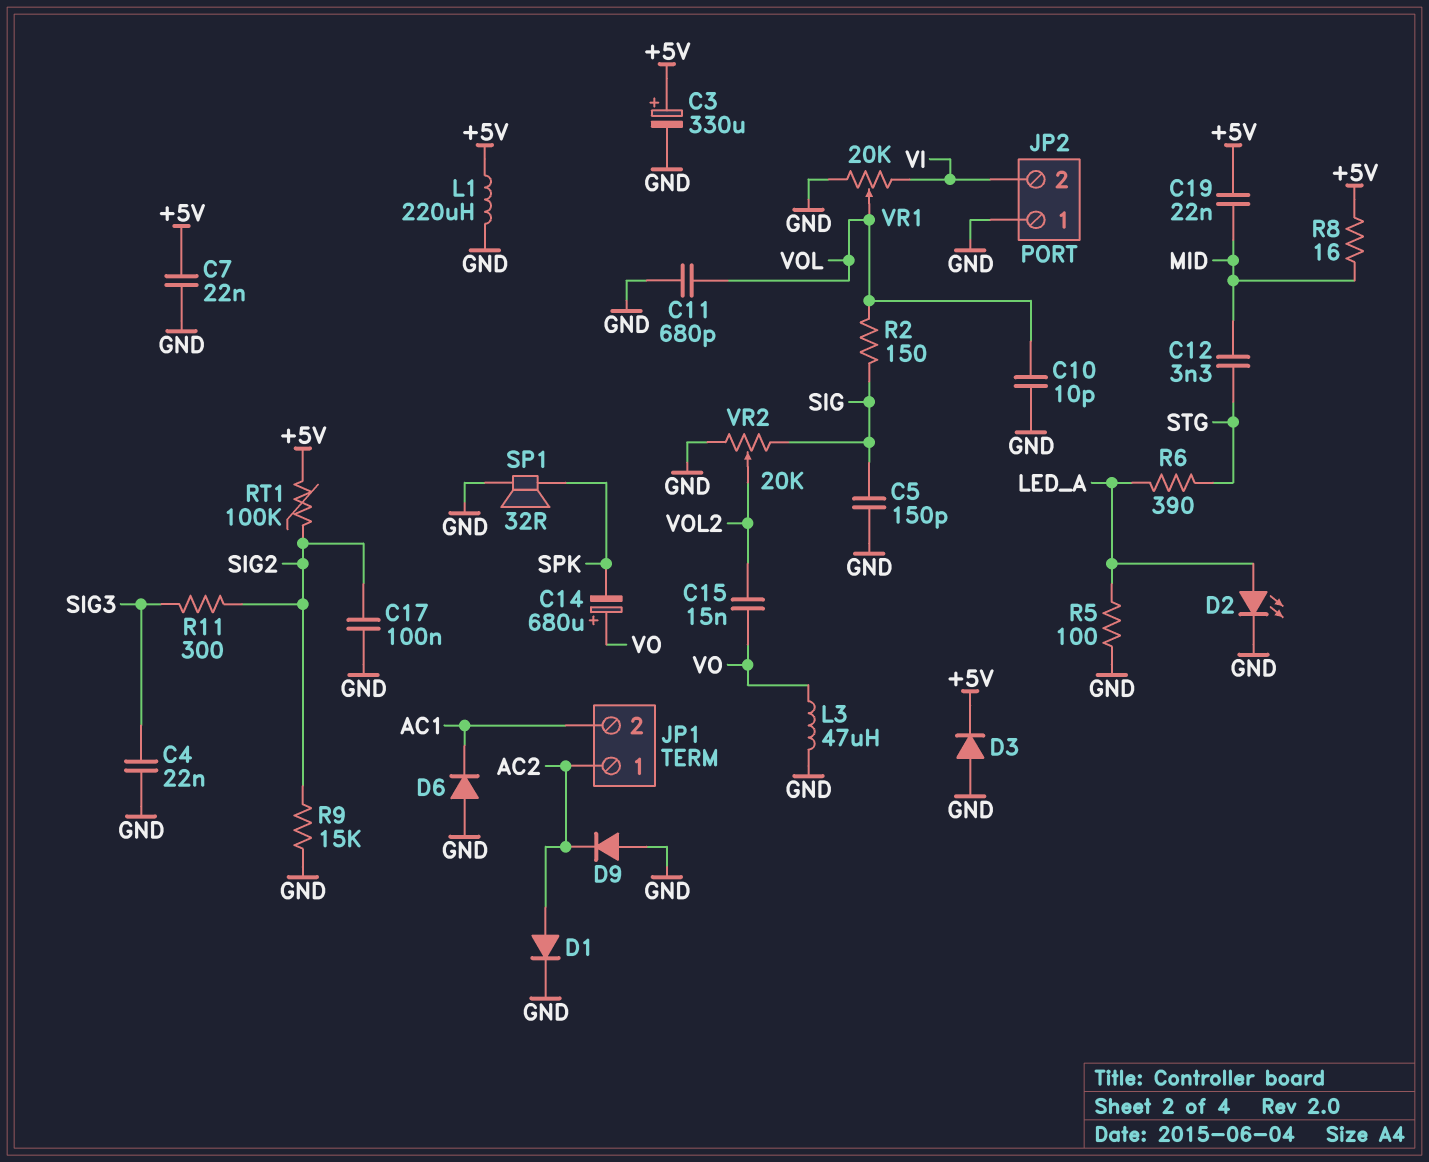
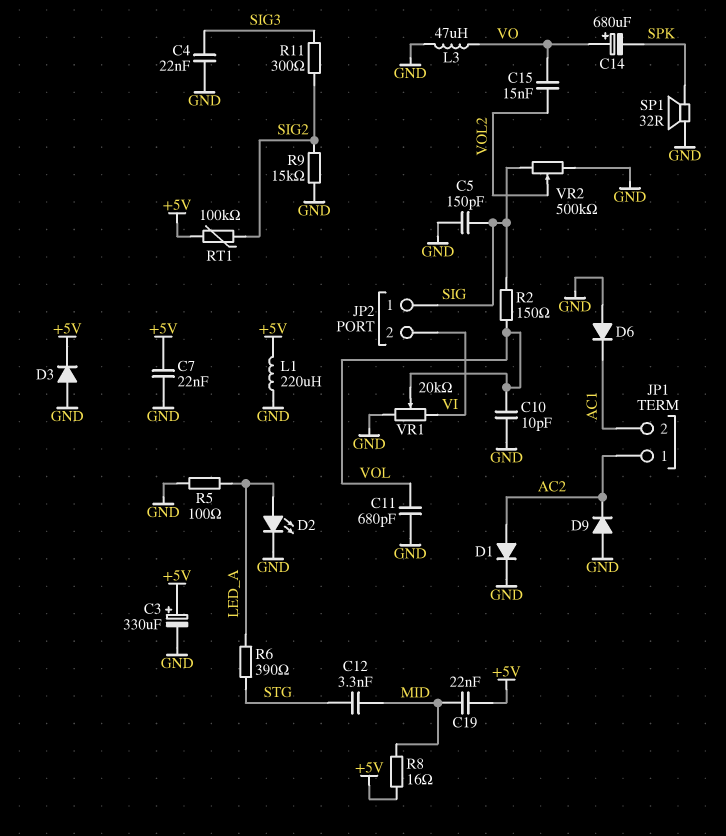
C17: 100nF (GND, SIG2) -> none
JP2 pin 1: GND -> SIG
VR2: 20k (GND, SIG, wiper VOL2) -> 500k (GND, SIG, wiper VOL2)

